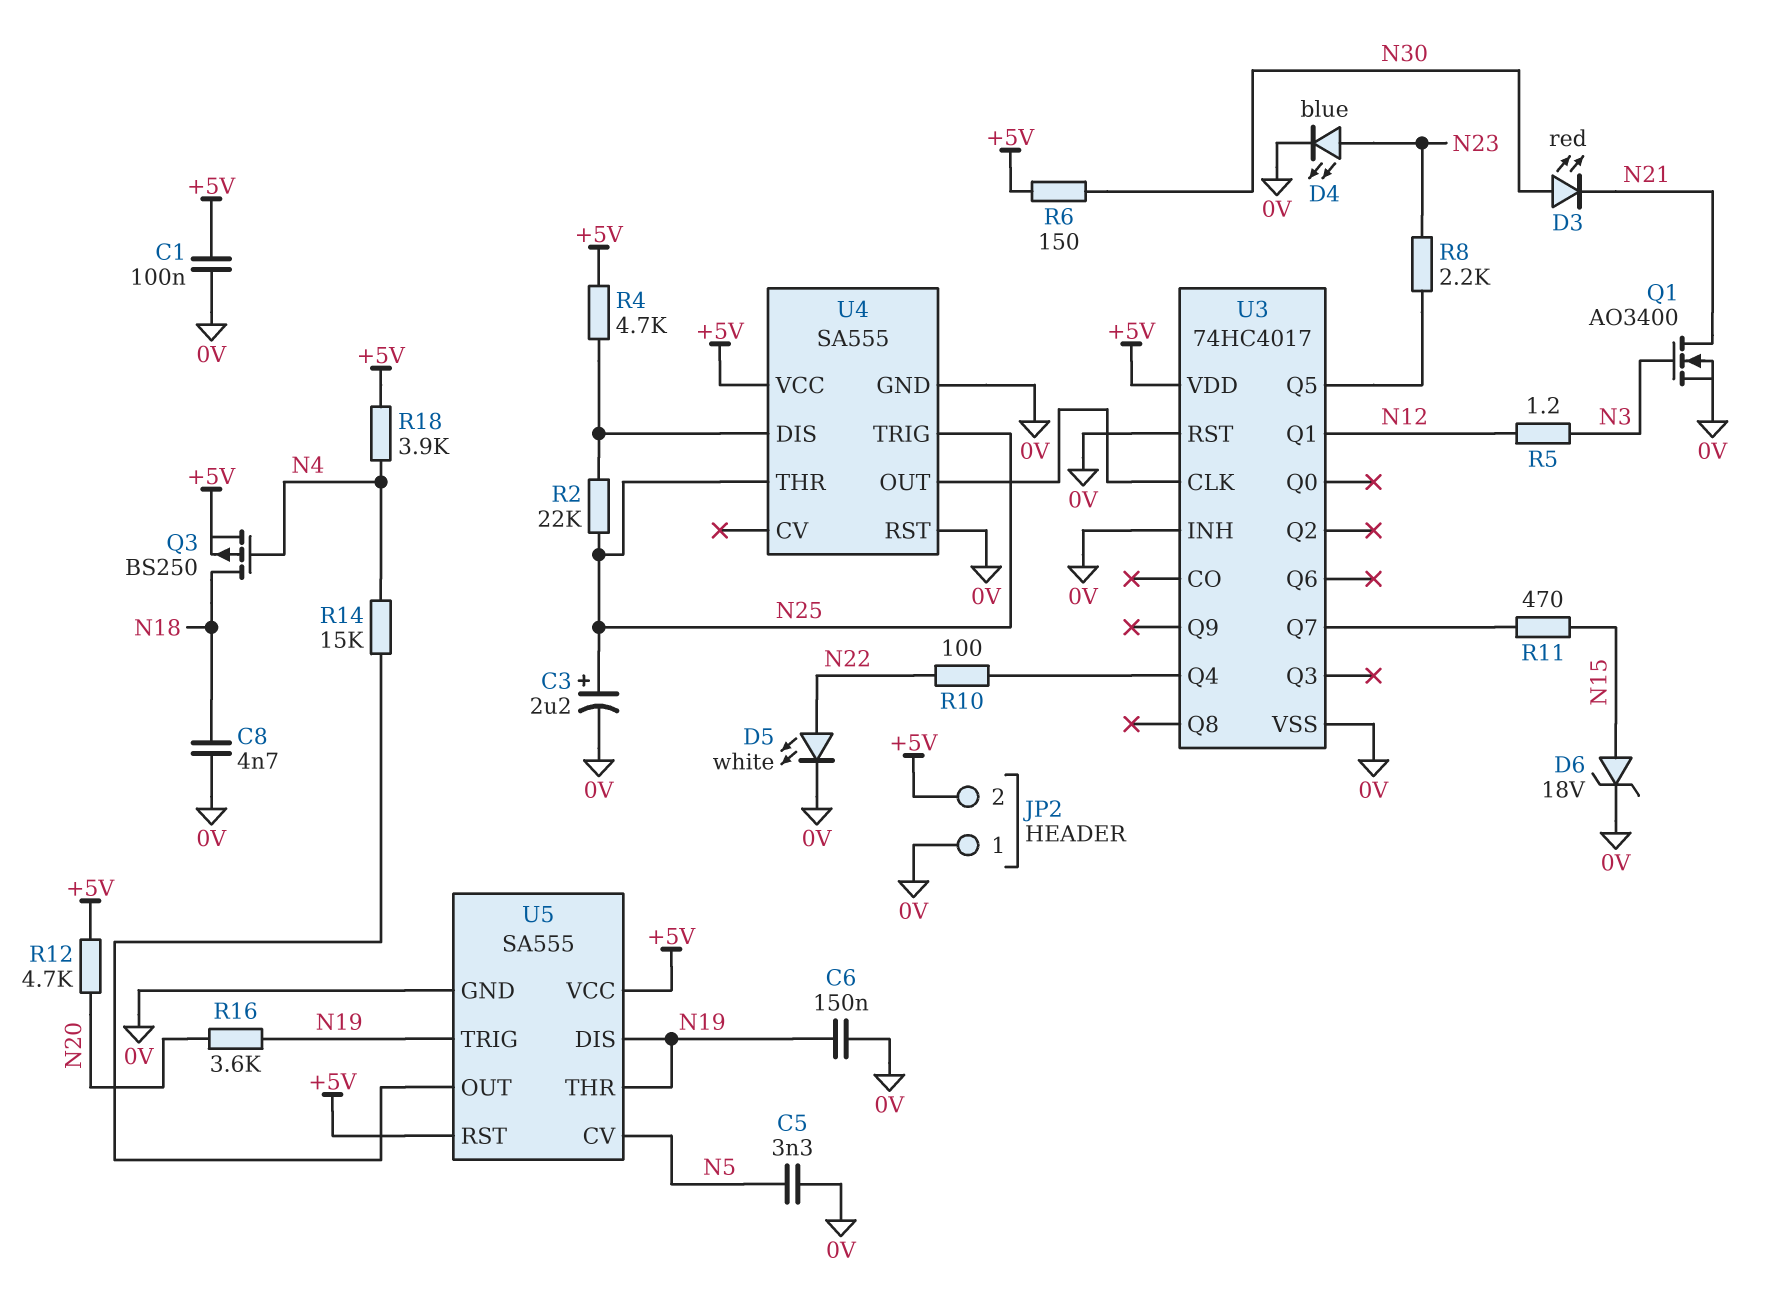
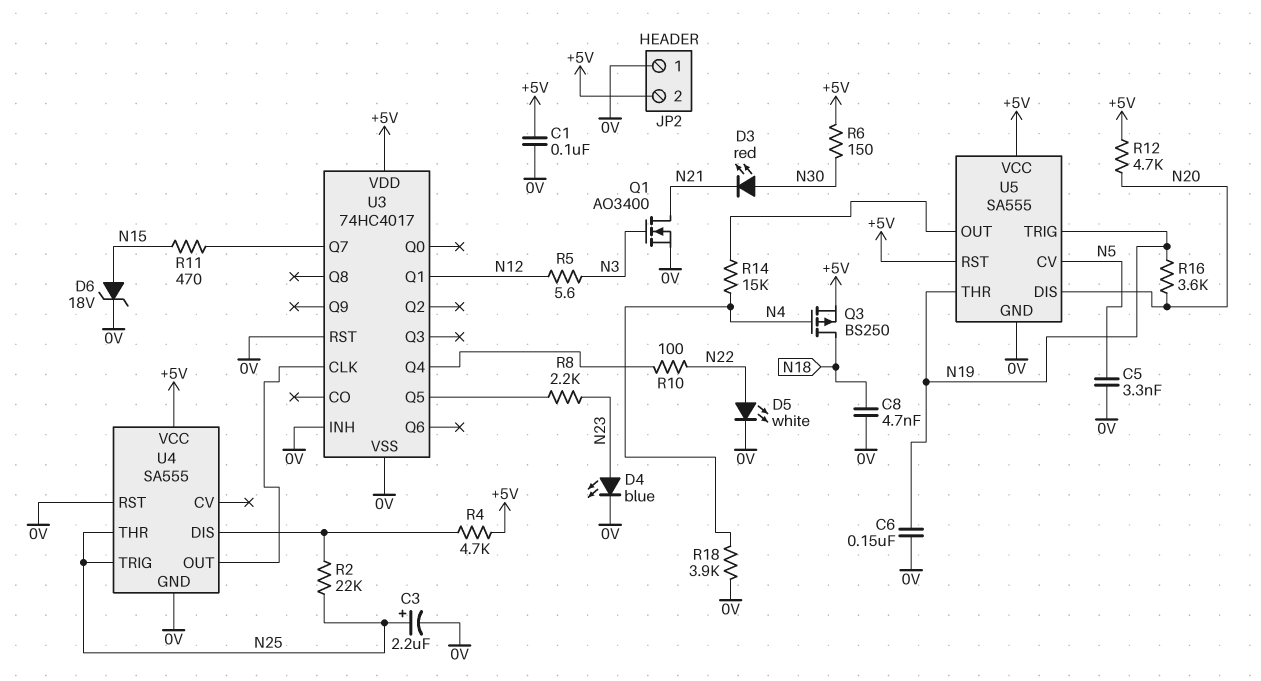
R5: 1.2 (N3, N12) -> 5.6 (N3, N12)
R18: 3.9k (+5V, N4) -> 3.9k (0V, N4)
U5 pin DIS: N19 -> N20

